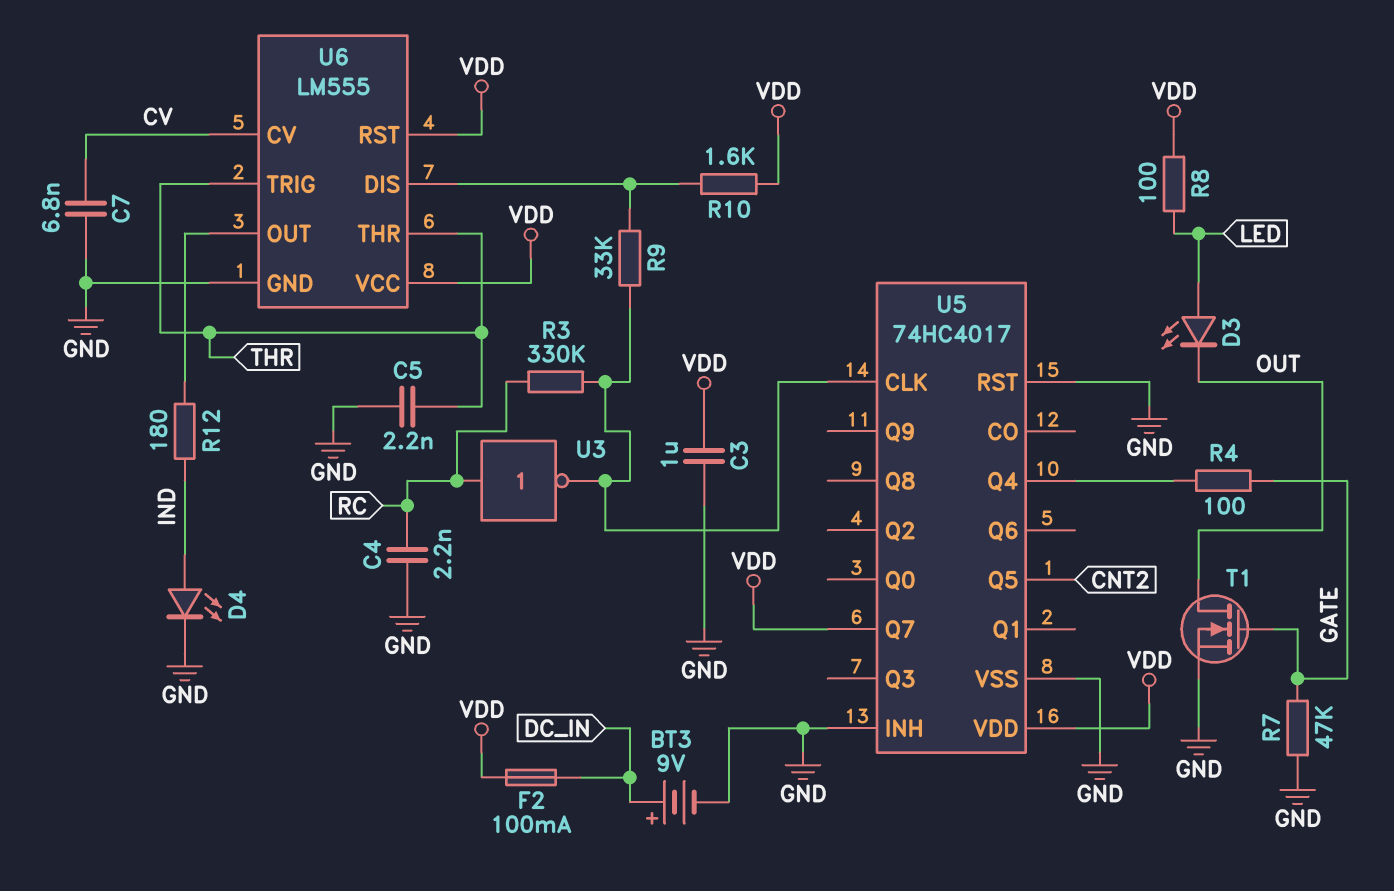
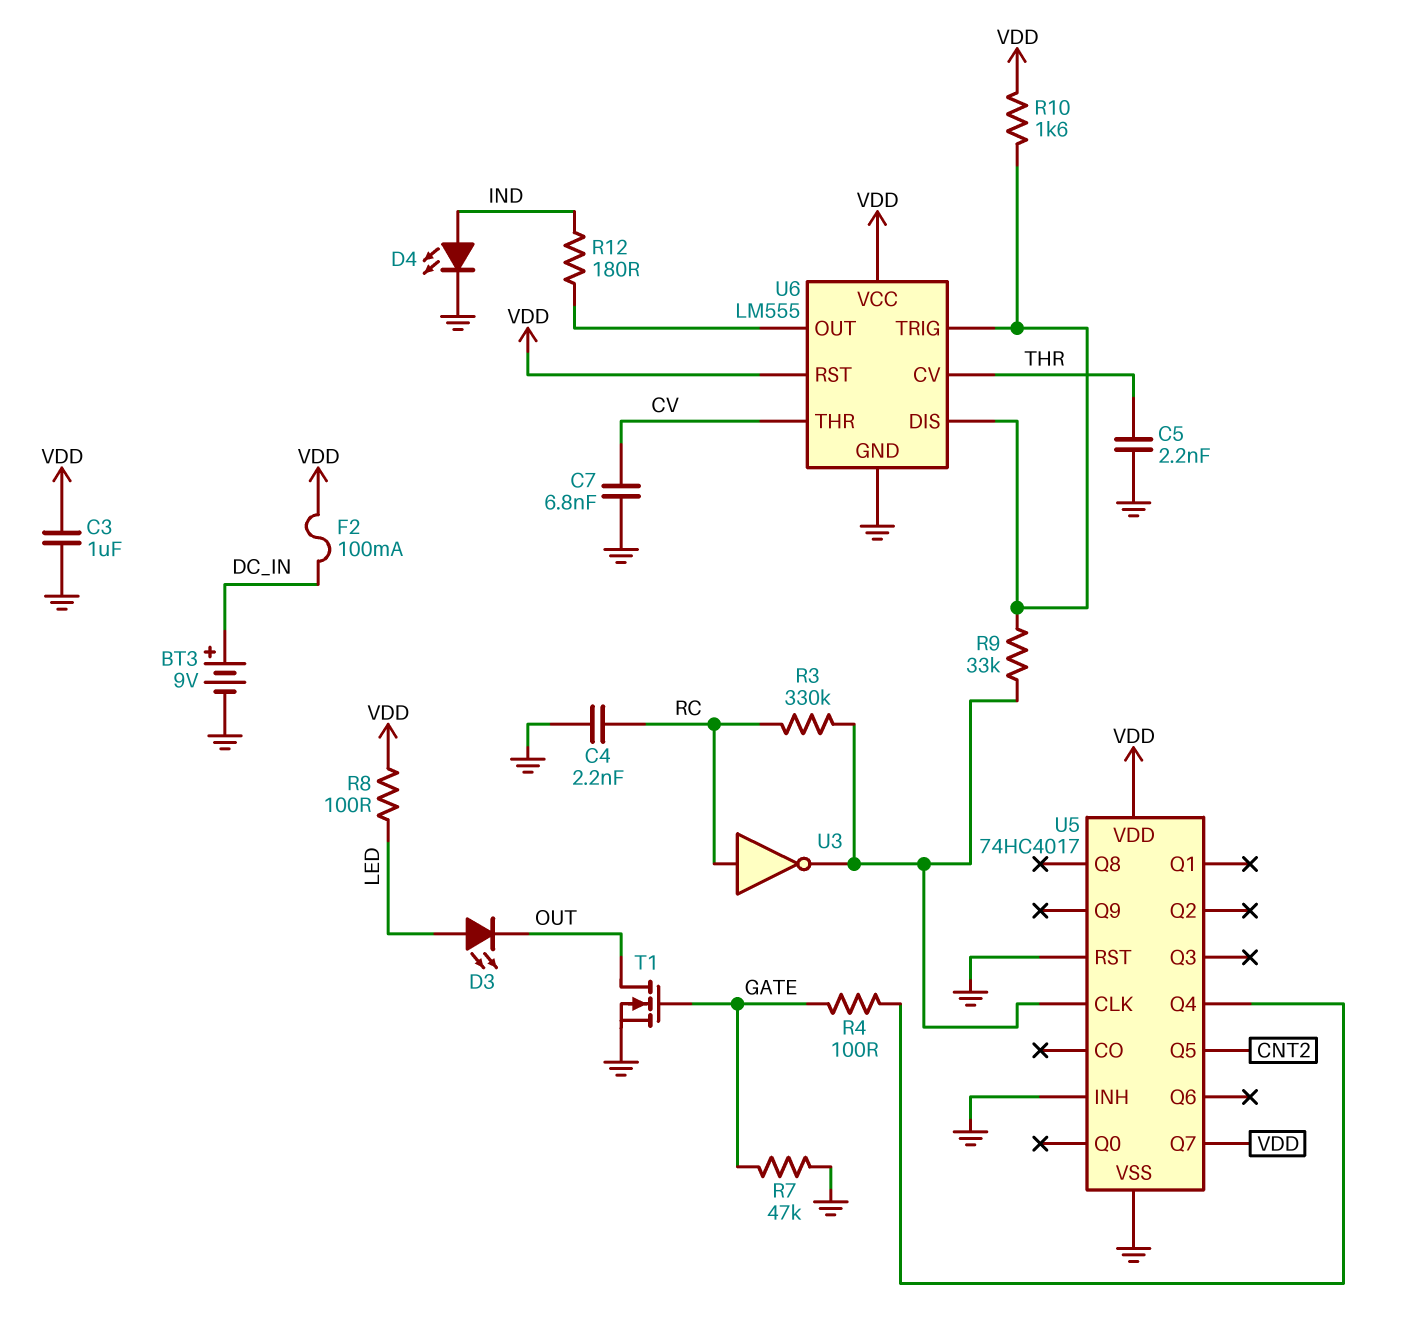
U6 pin CV: CV -> THR
U6 pin THR: THR -> CV
U6 pin TRIG: THR -> U6/DIS

